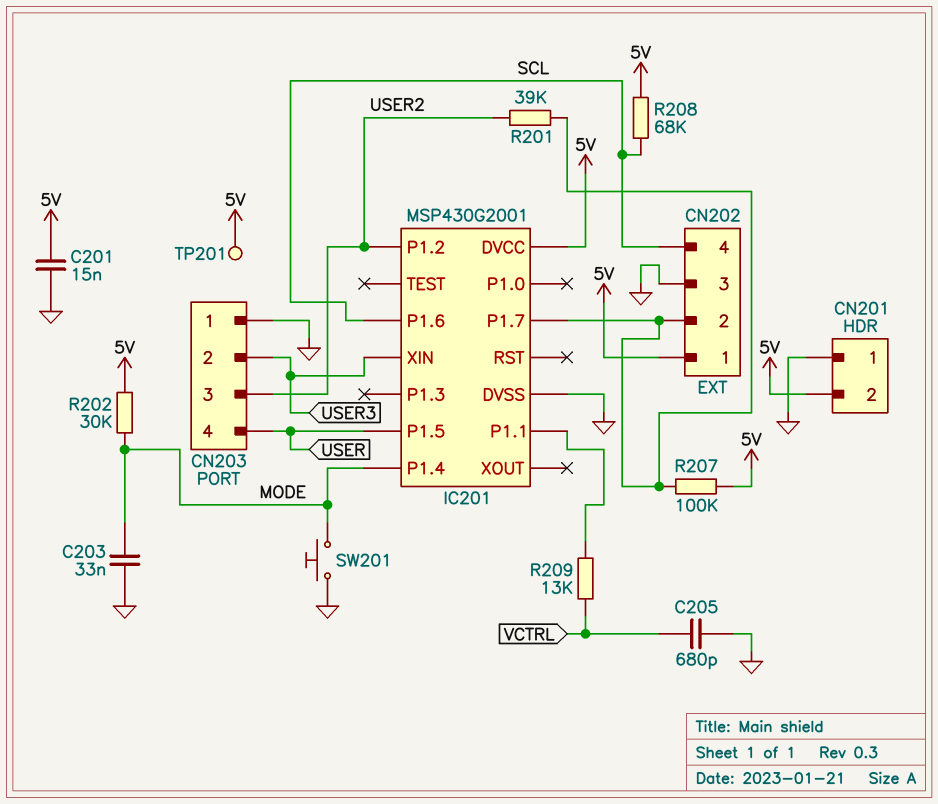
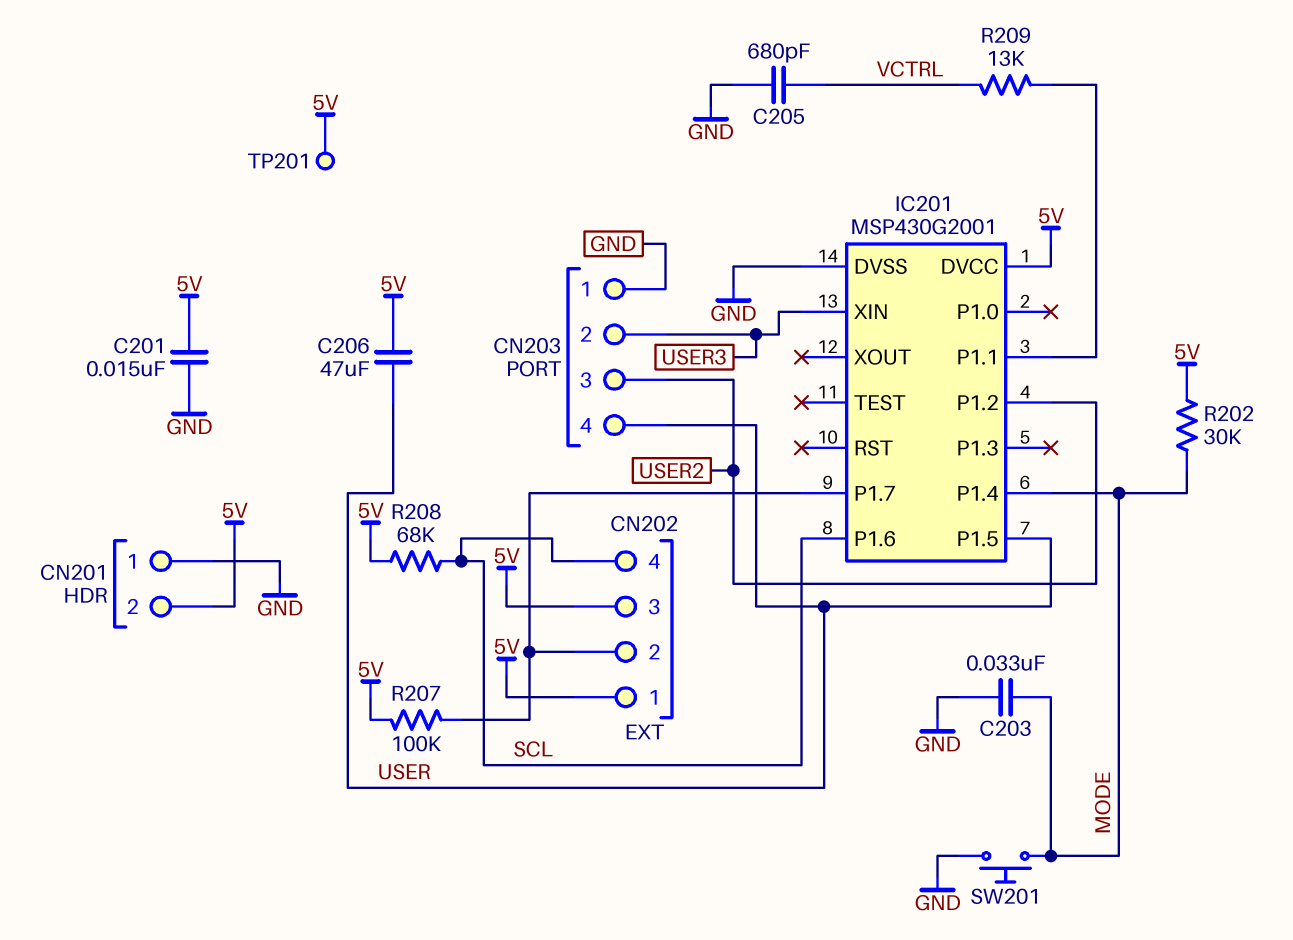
C206: none -> 47uF (5V, USER)
CN202 pin 3: GND -> 5V
R201: 39k (CN202/2, USER2) -> none

